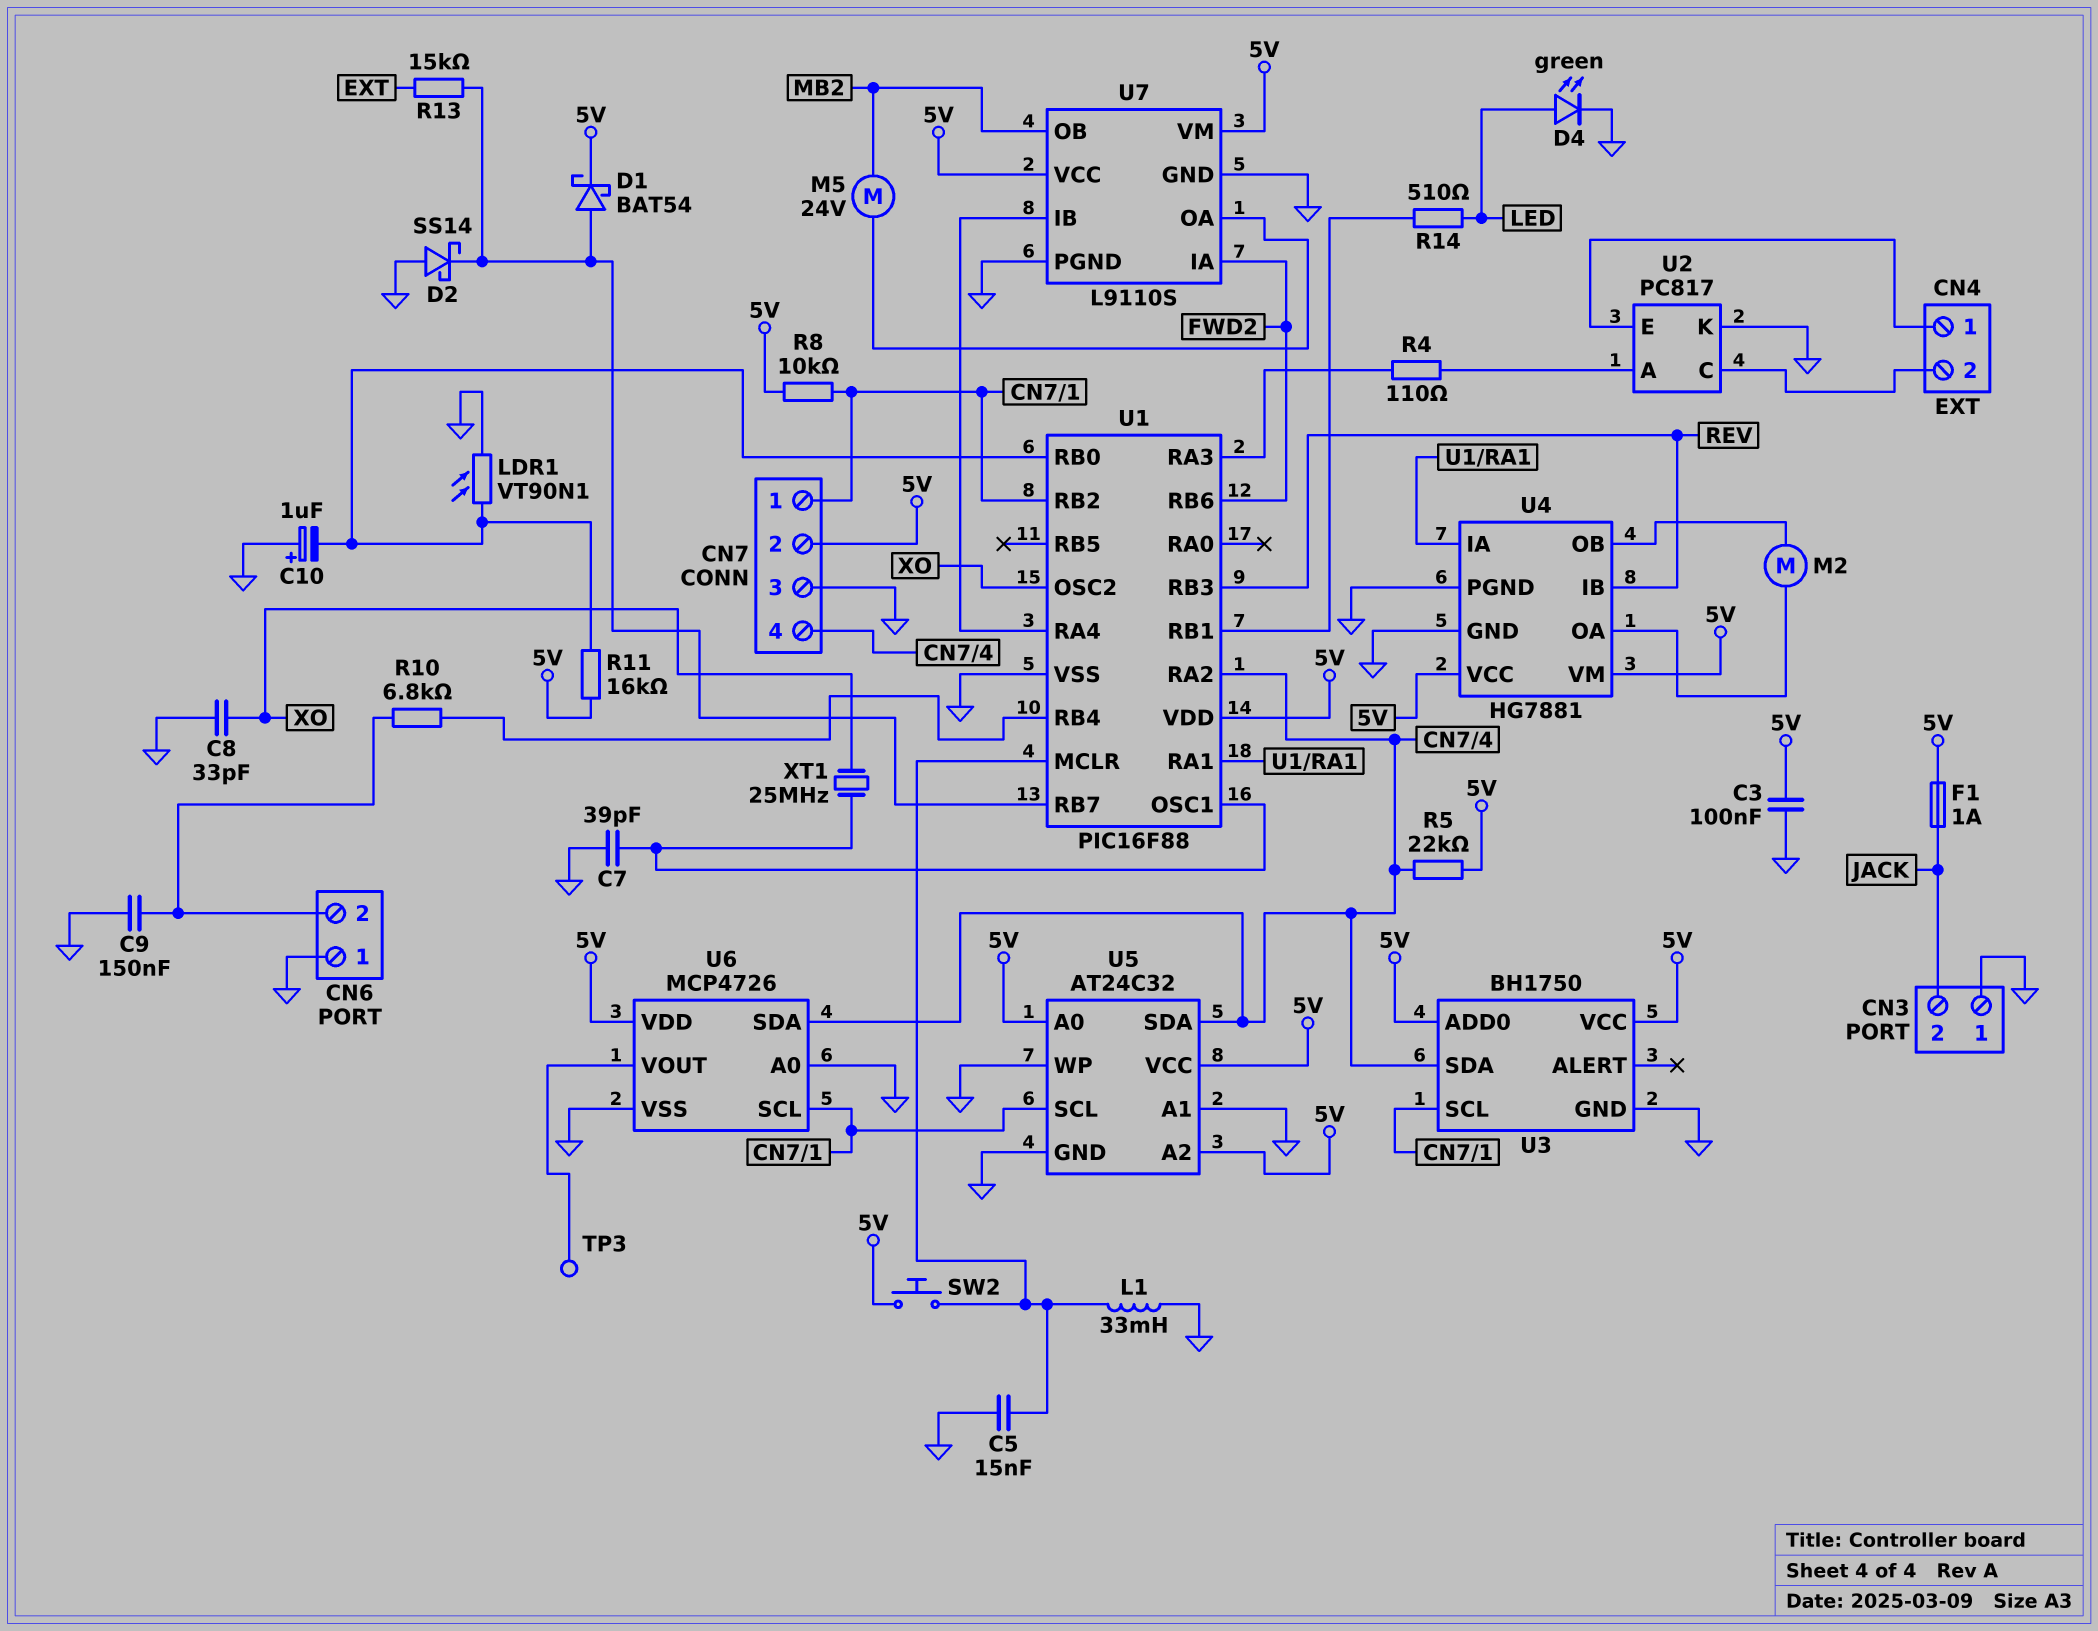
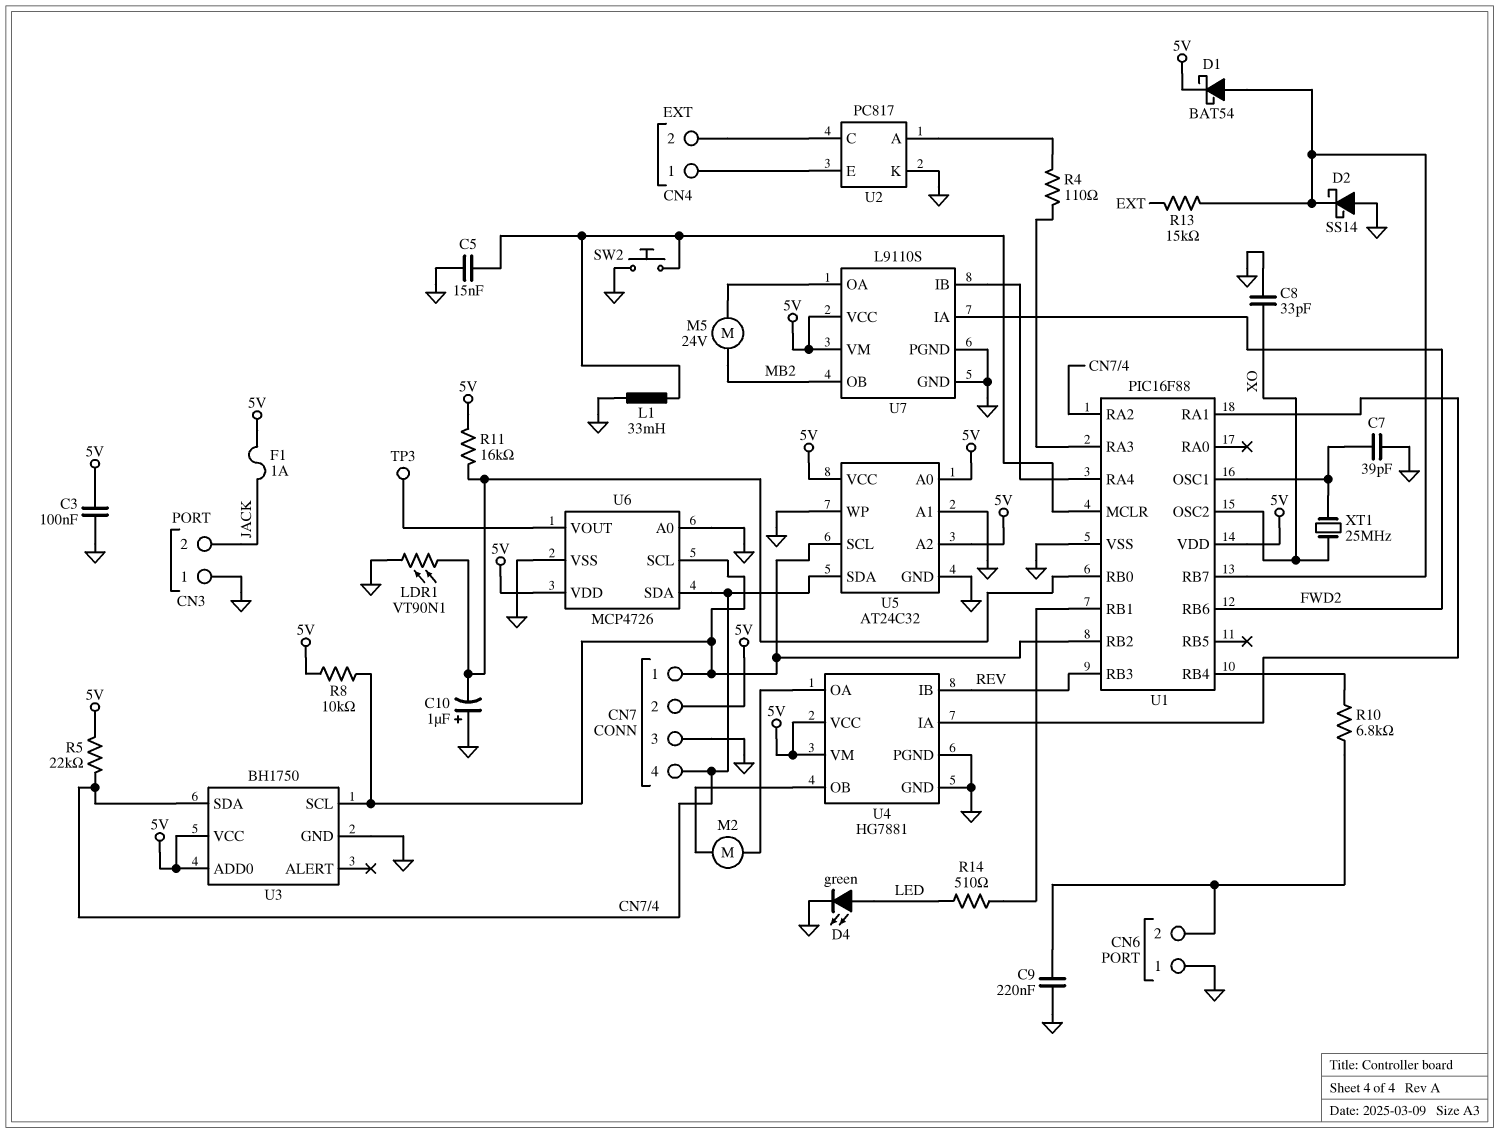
C9: 150nF (CN6/2, GND) -> 220nF (CN6/2, GND)
SW2: button (5V, U1/MCLR) -> button (GND, U1/MCLR)

